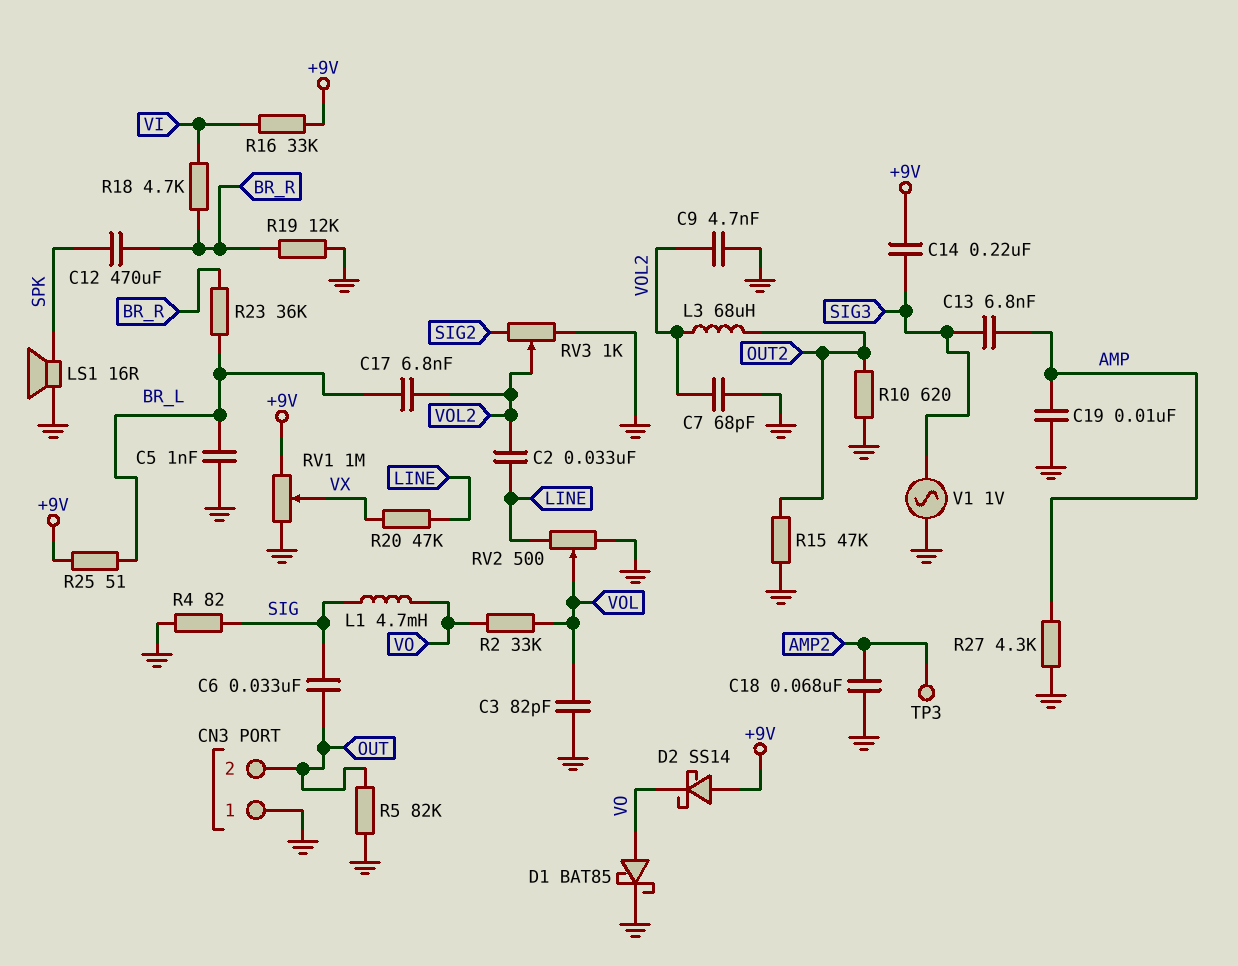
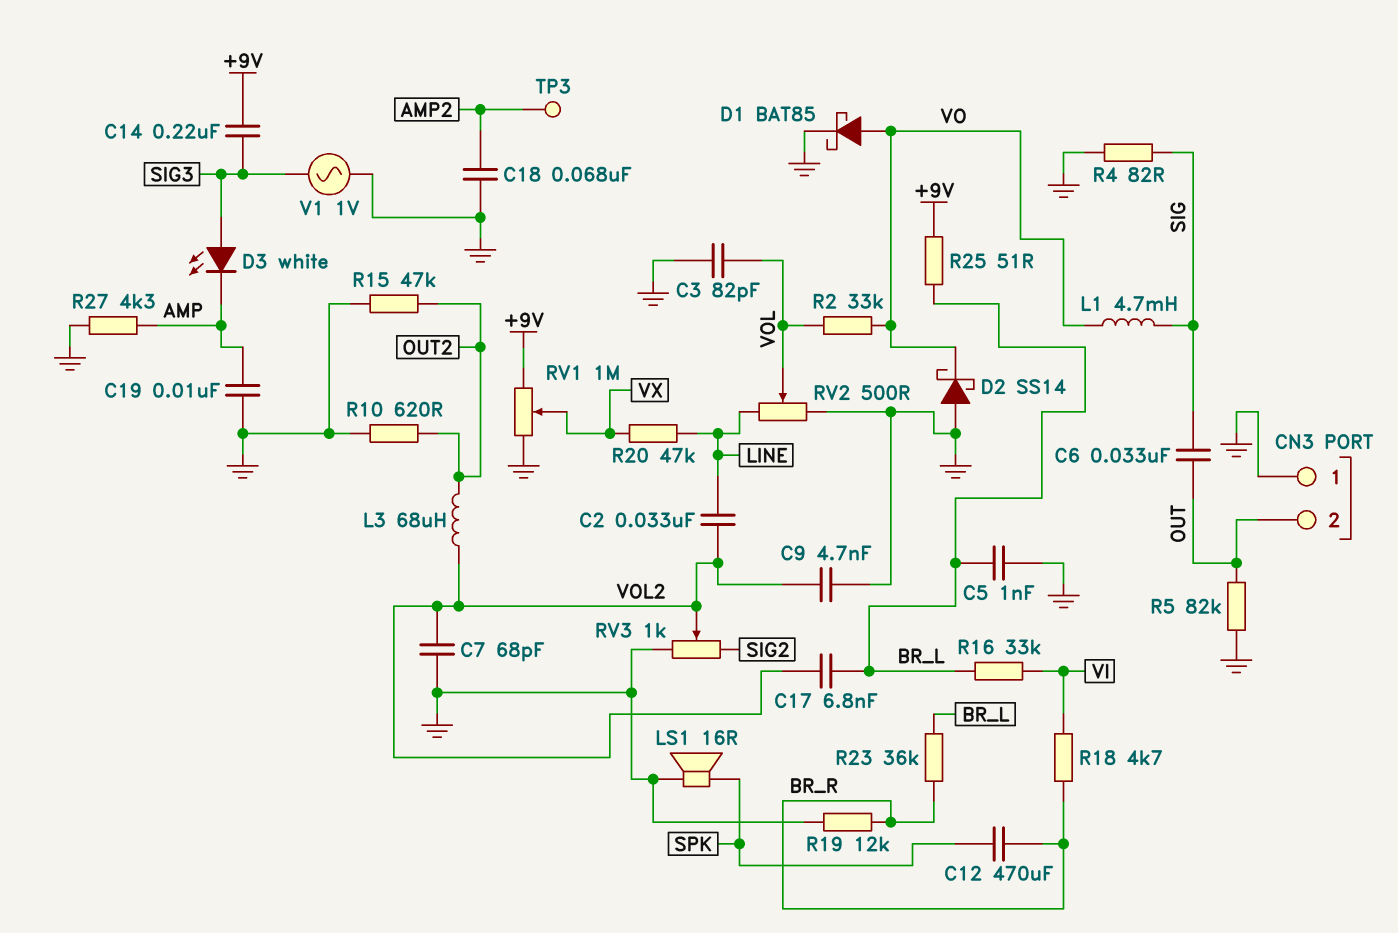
C13: 6.8nF (AMP, SIG3) -> none
D2: schottky SS14 (A +9V, K VO) -> schottky SS14 (A GND, K VO)
D3: none -> LED white (A SIG3, K AMP)
R16: 33k (+9V, VI) -> 33k (BR_L, VI)

